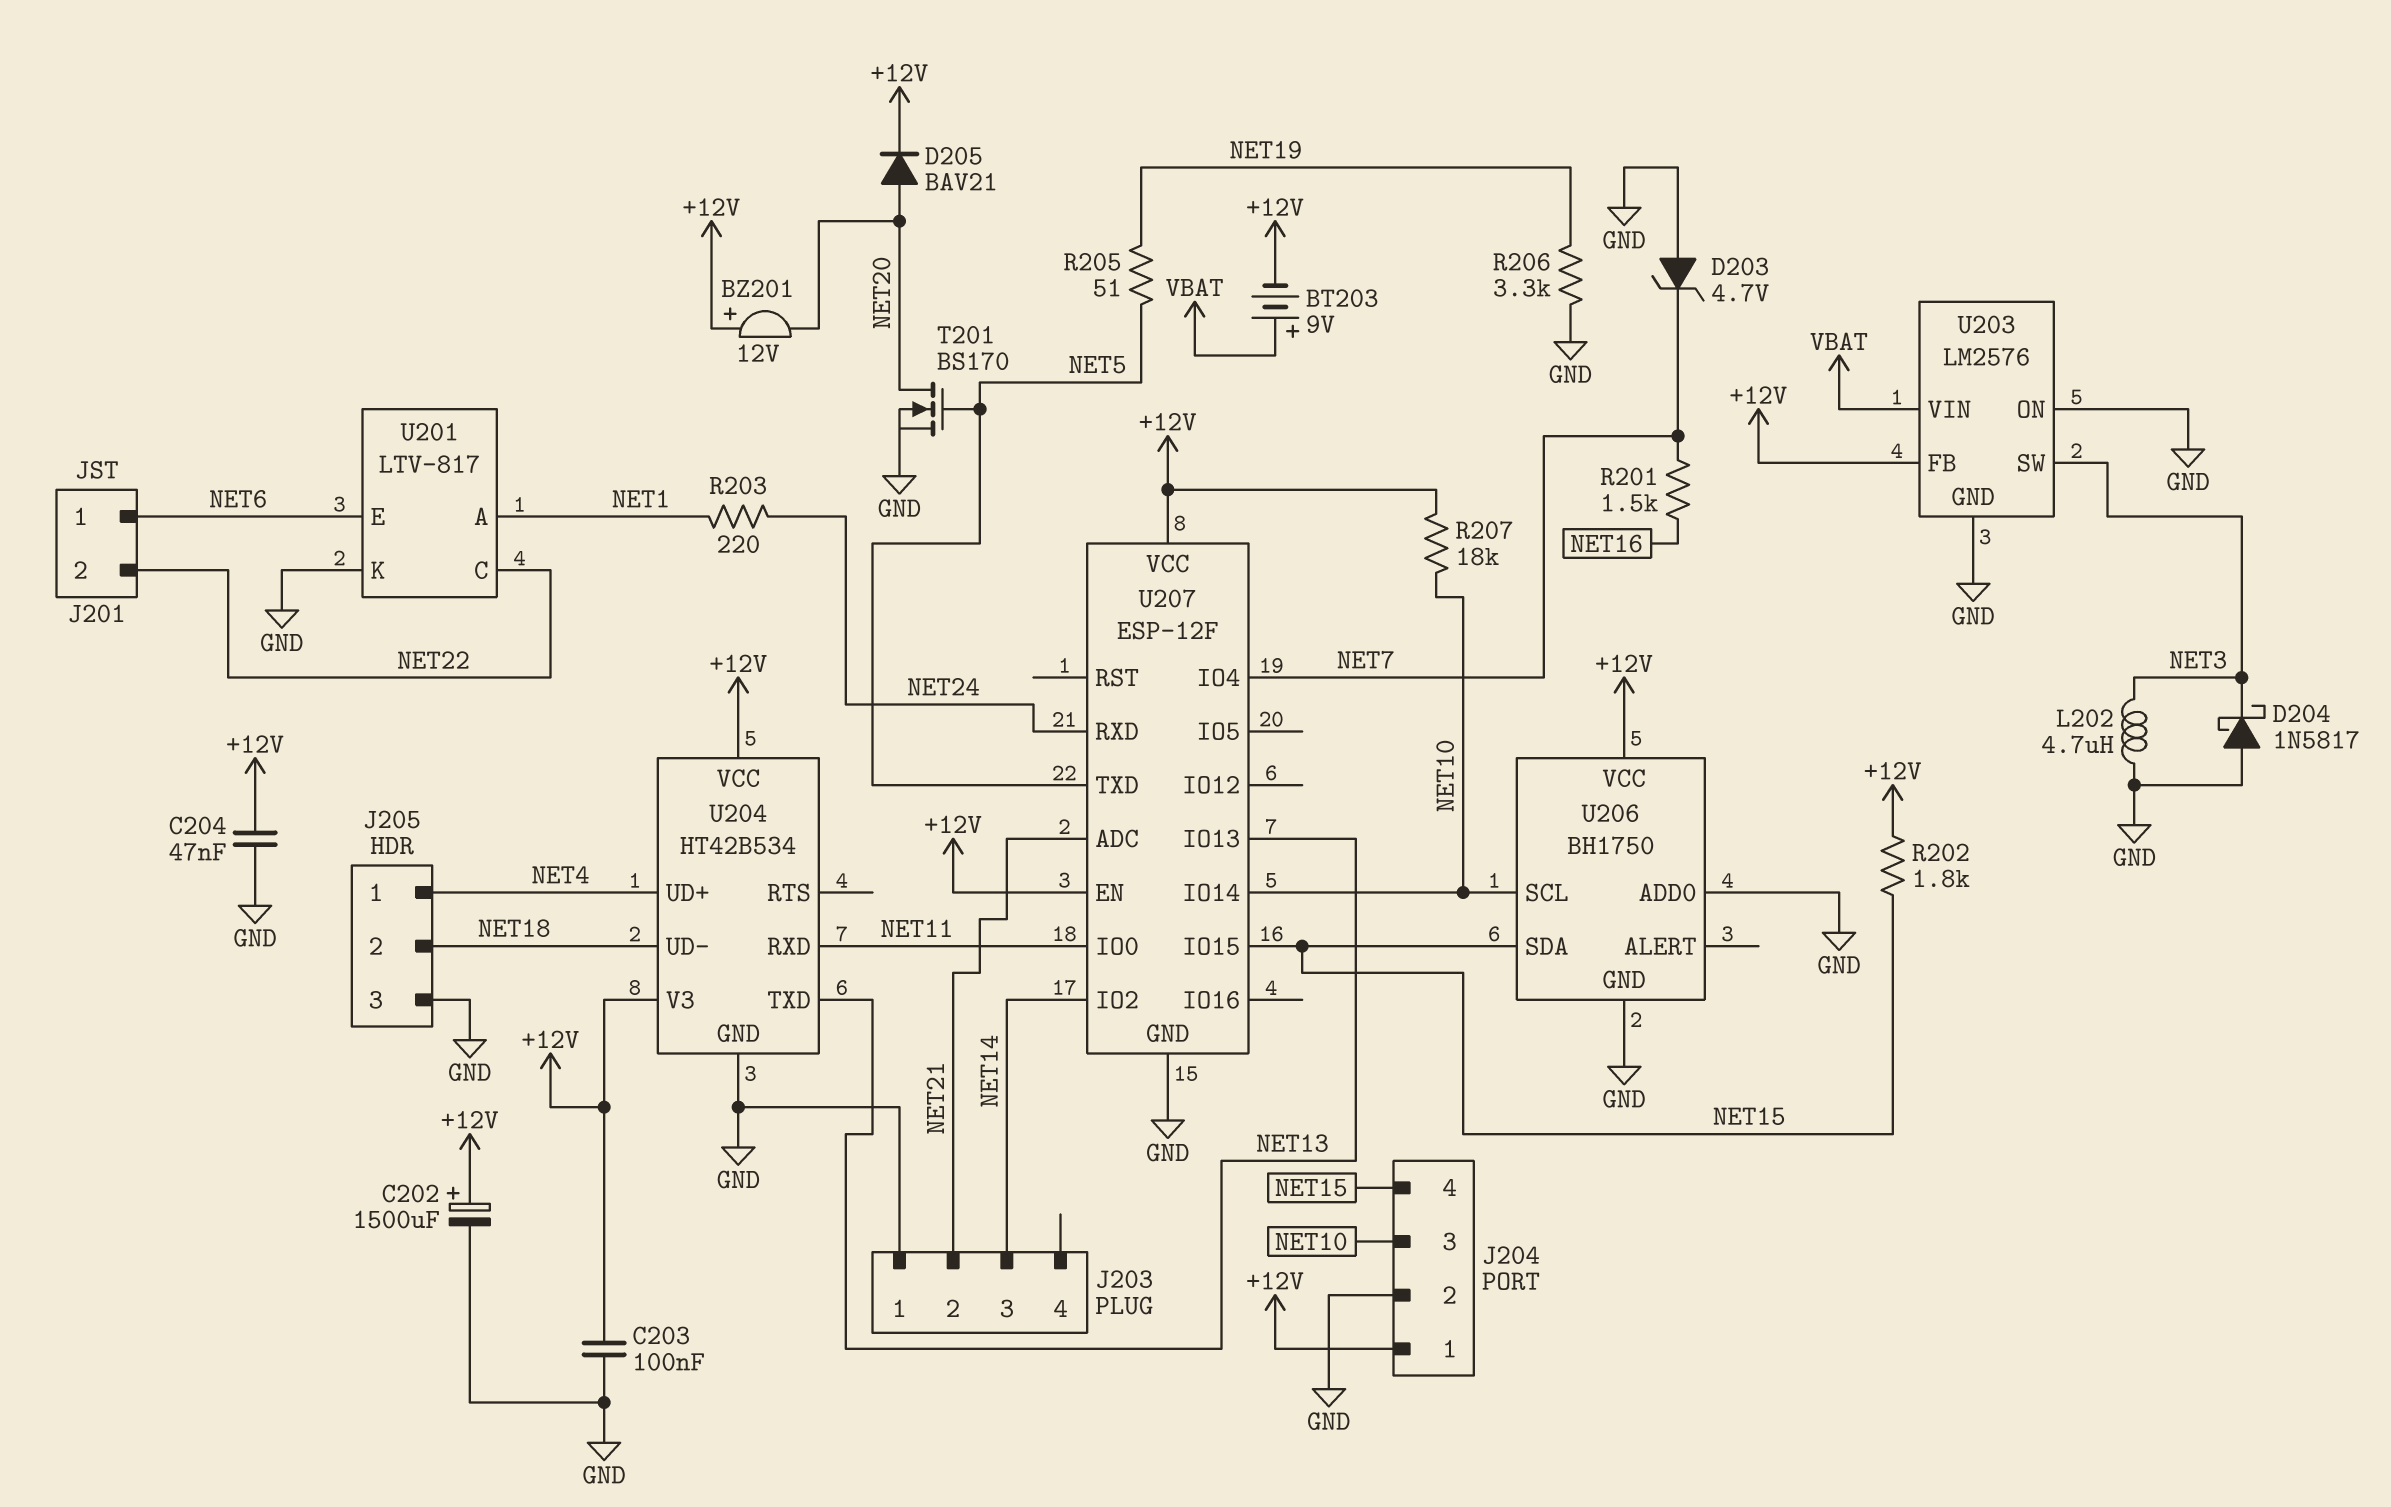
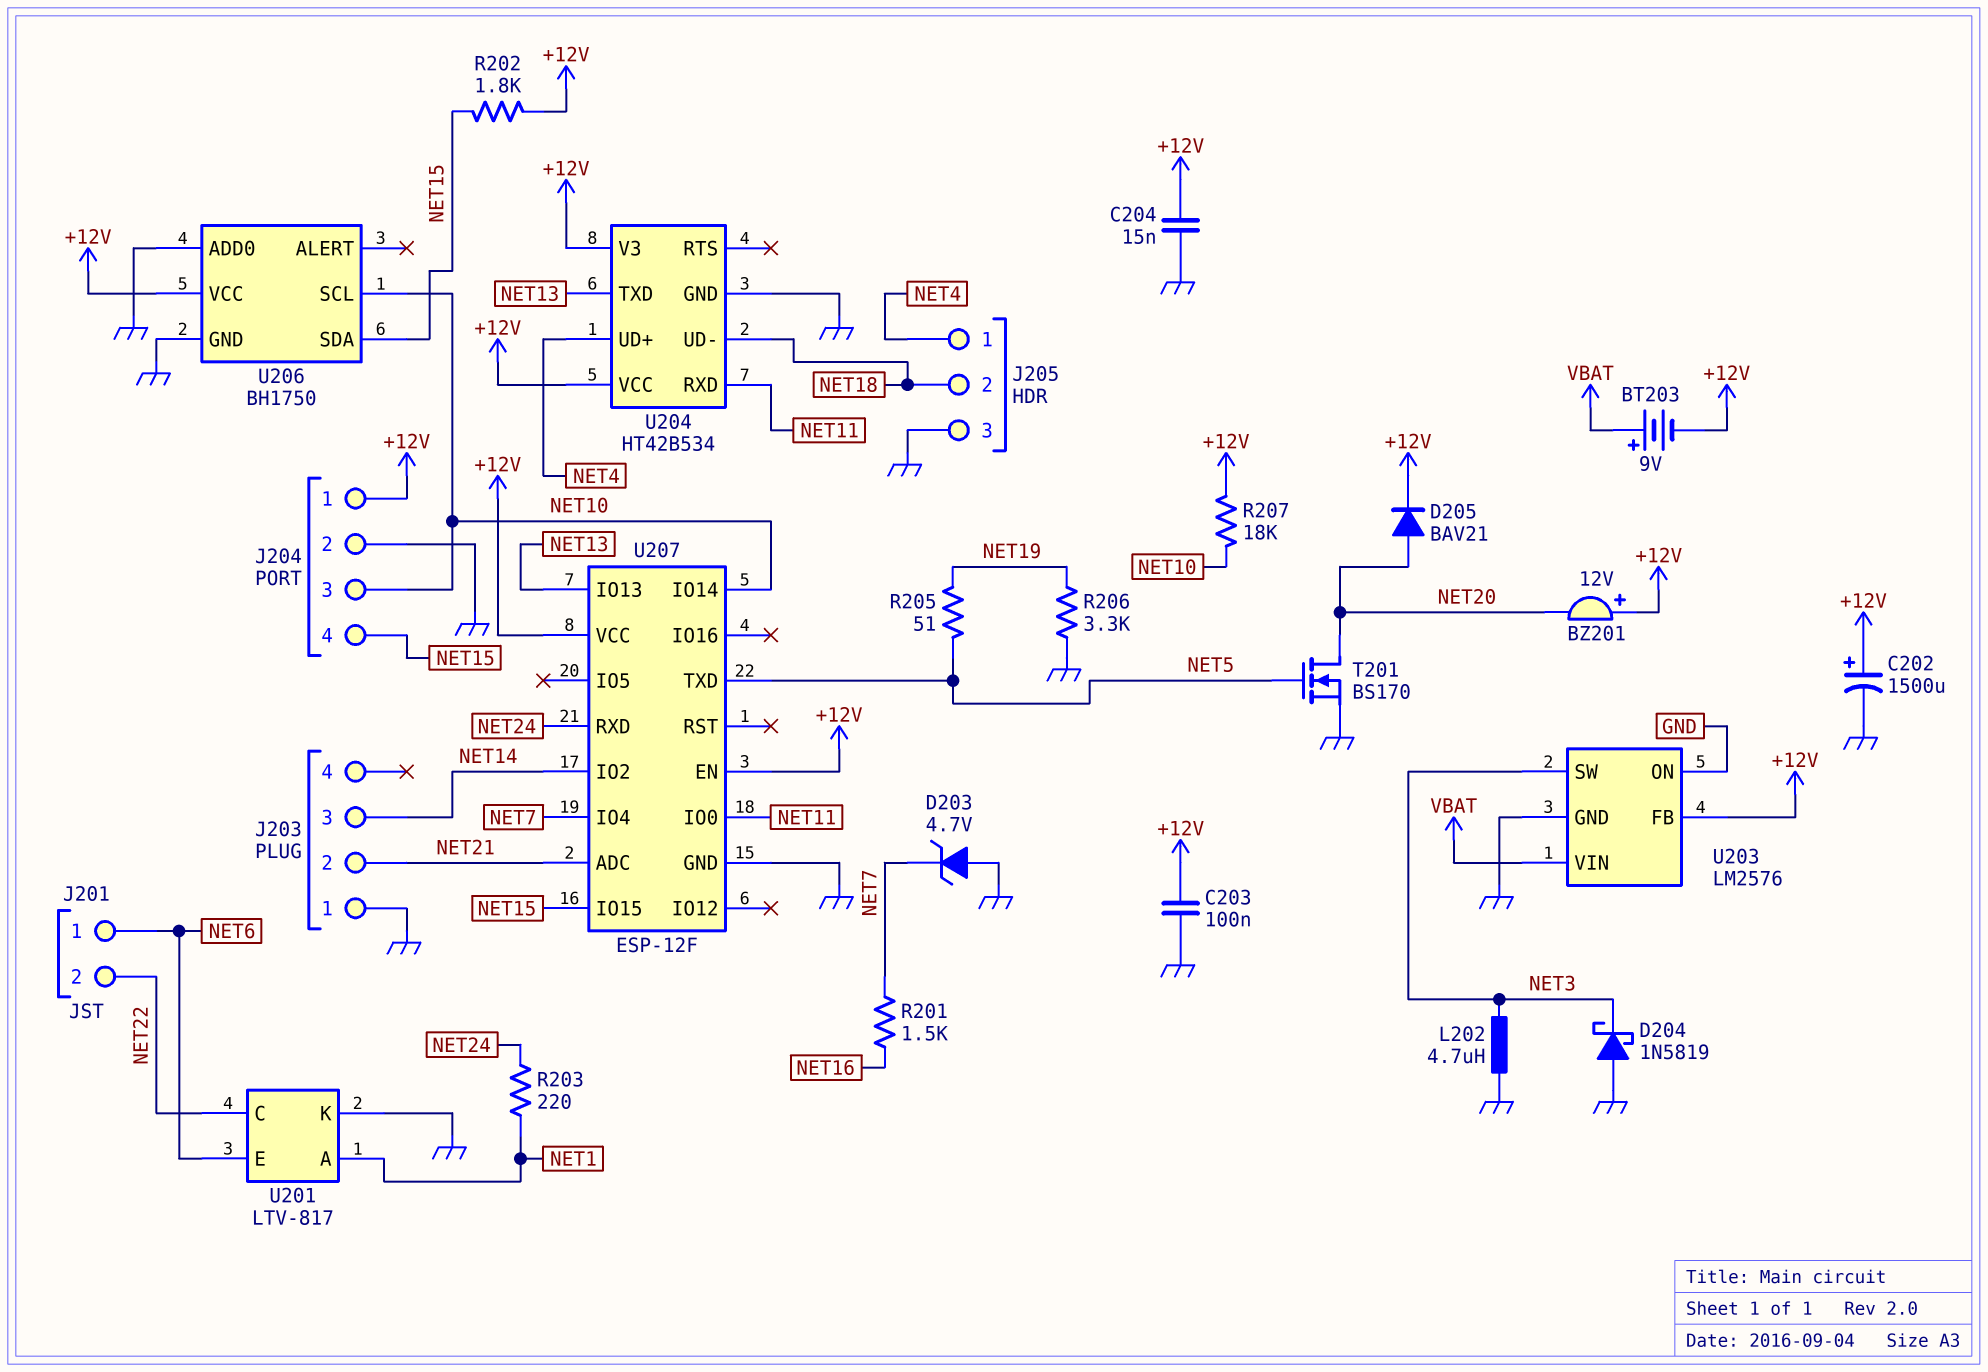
C204: 47nF (+12V, GND) -> 15nF (+12V, GND)
D204: schottky 1N5817 (A GND, K NET3) -> schottky 1N5819 (A GND, K NET3)

